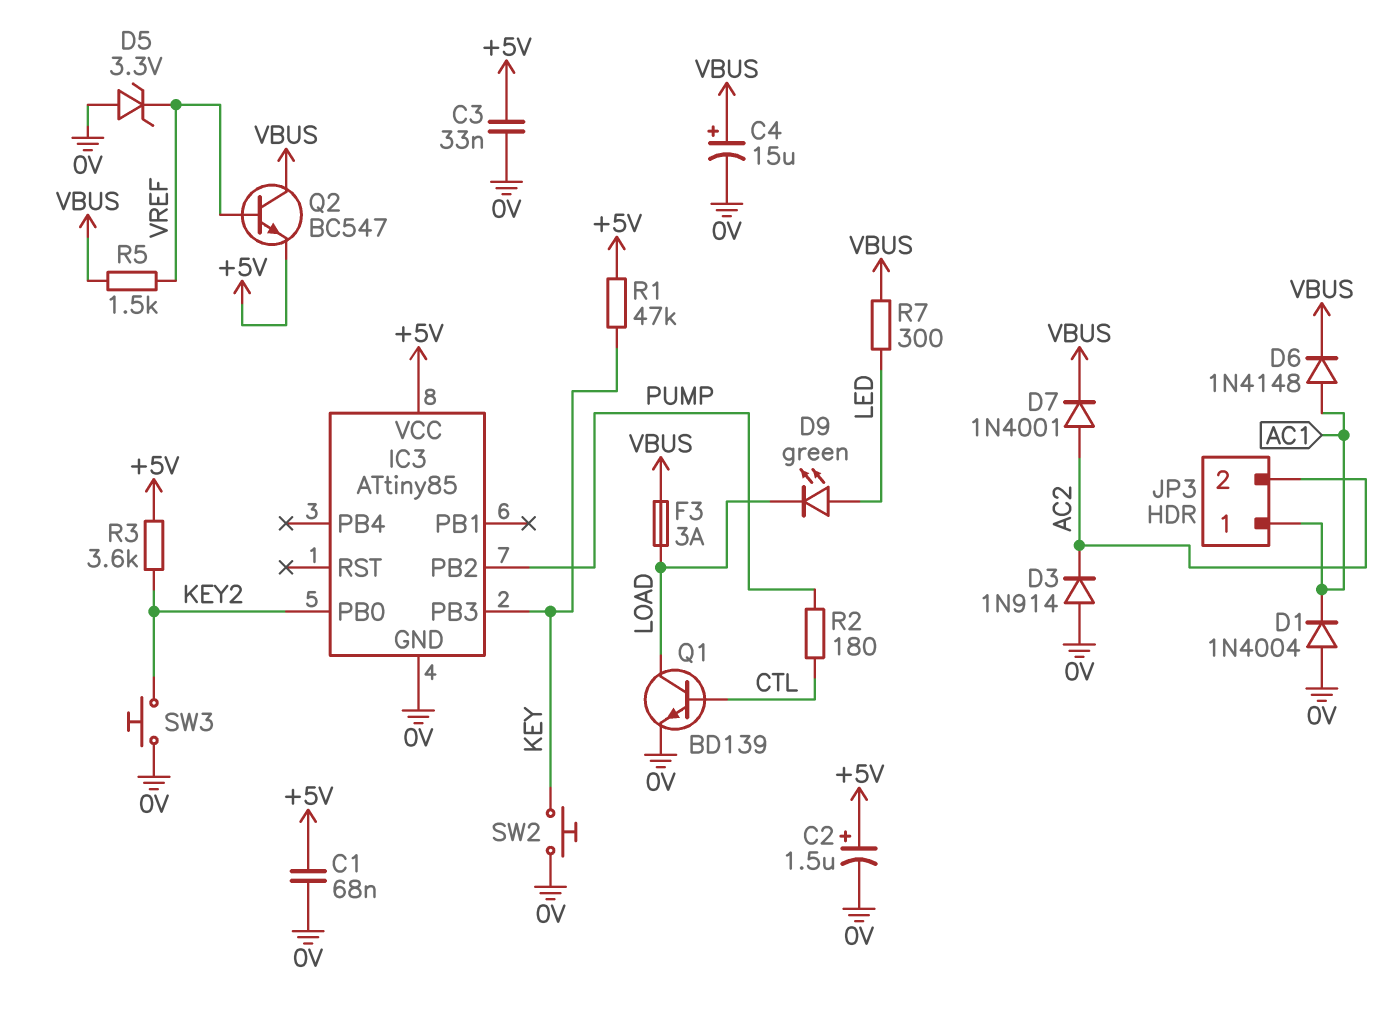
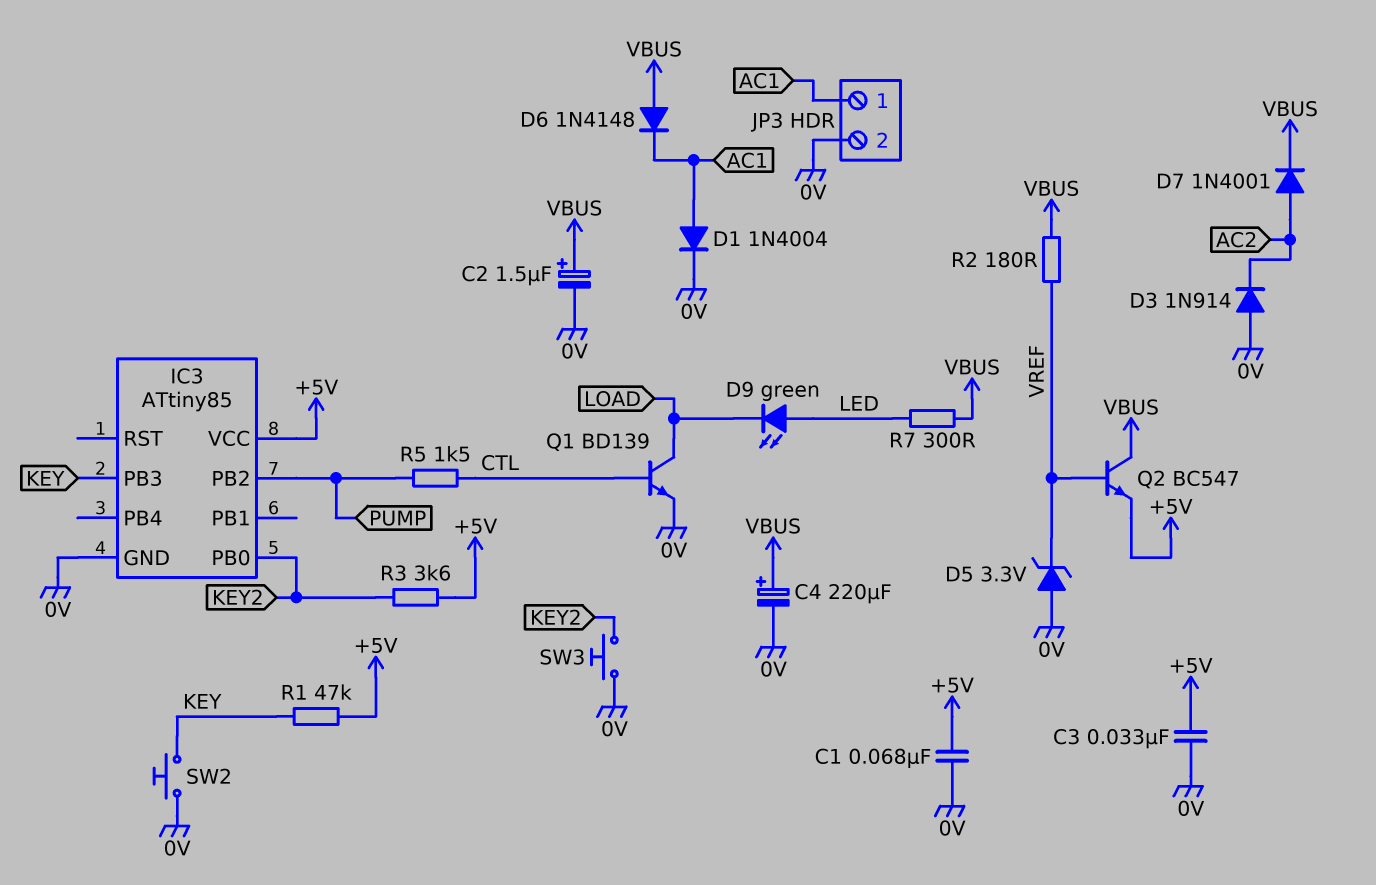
C2: 1.5uF (plus +5V, minus 0V) -> 1.5uF (plus VBUS, minus 0V)
C4: 15uF (plus VBUS, minus 0V) -> 220uF (plus VBUS, minus 0V)
D1: diode 1N4004 (A 0V, K AC1) -> diode 1N4004 (A AC1, K 0V)
D6: diode 1N4148 (A AC1, K VBUS) -> diode 1N4148 (A VBUS, K AC1)
F3: 3A (LOAD, VBUS) -> none
JP3 pin 2: AC2 -> 0V
R2: 180 (CTL, PUMP) -> 180 (VBUS, VREF)
R5: 1.5k (VBUS, VREF) -> 1.5k (CTL, PUMP)

